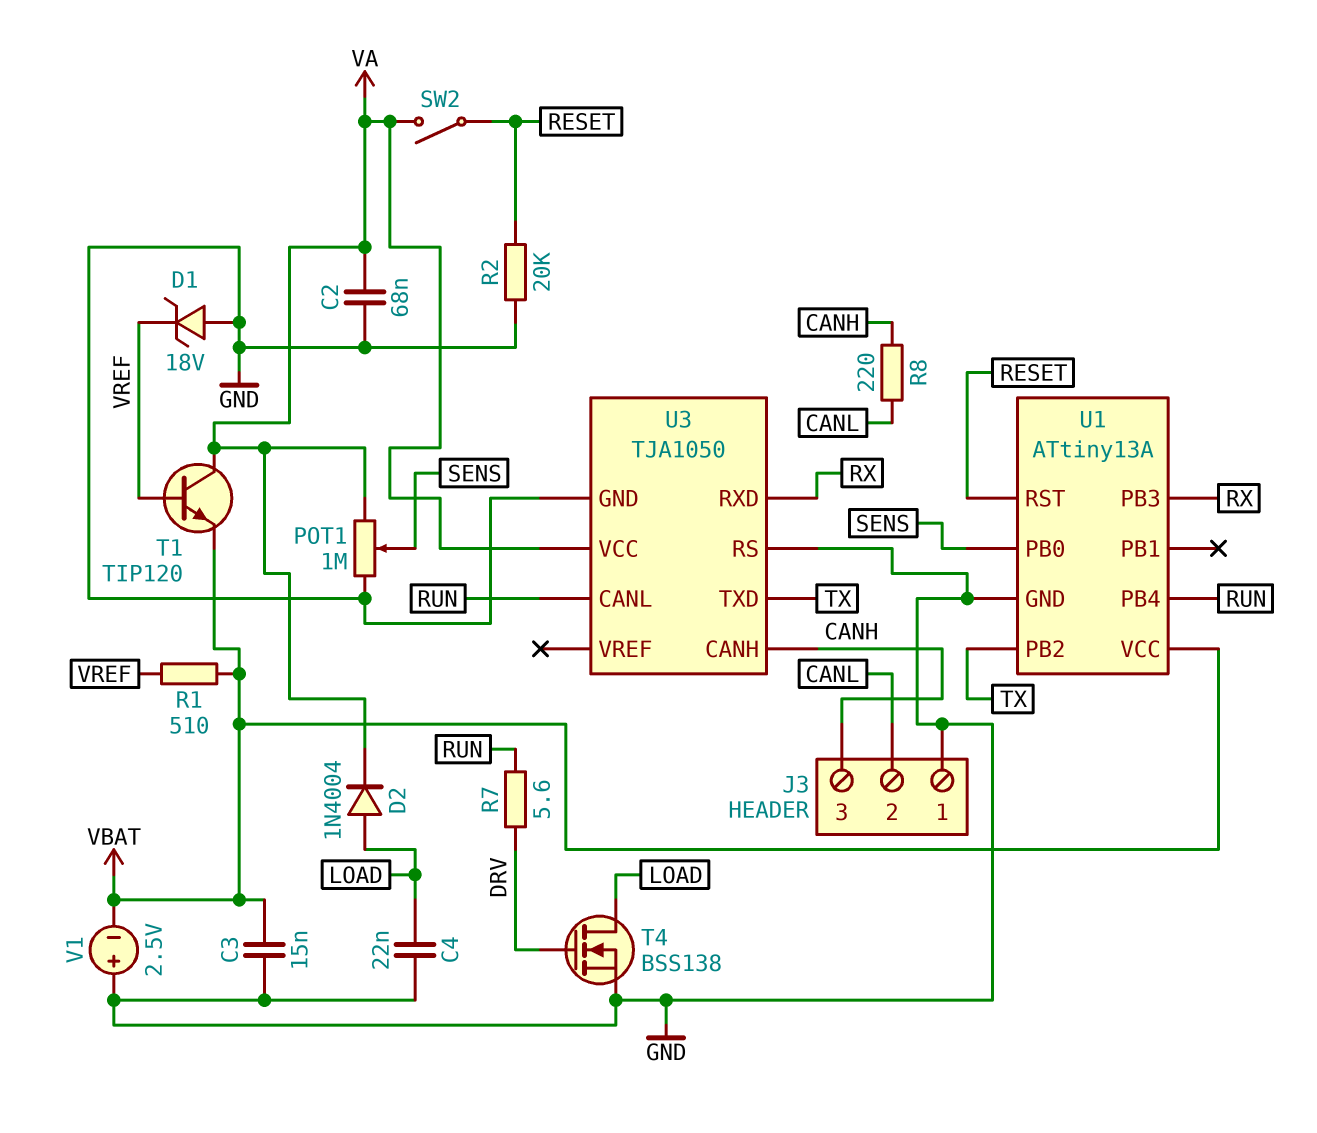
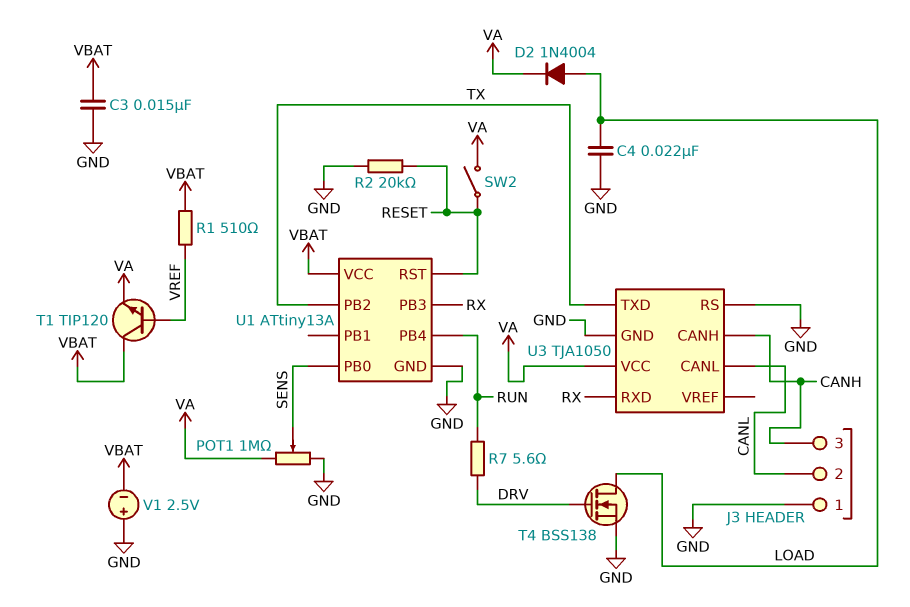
C2: 68nF (GND, VA) -> none
D1: zener 18V (A GND, K VREF) -> none
R8: 220 (CANH, CANL) -> none
T1: NPN TIP120 (B VREF, C VA, E VBAT) -> NPN TIP120 (B VREF, C VBAT, E VA)
U3 pin CANL: RUN -> CANL

